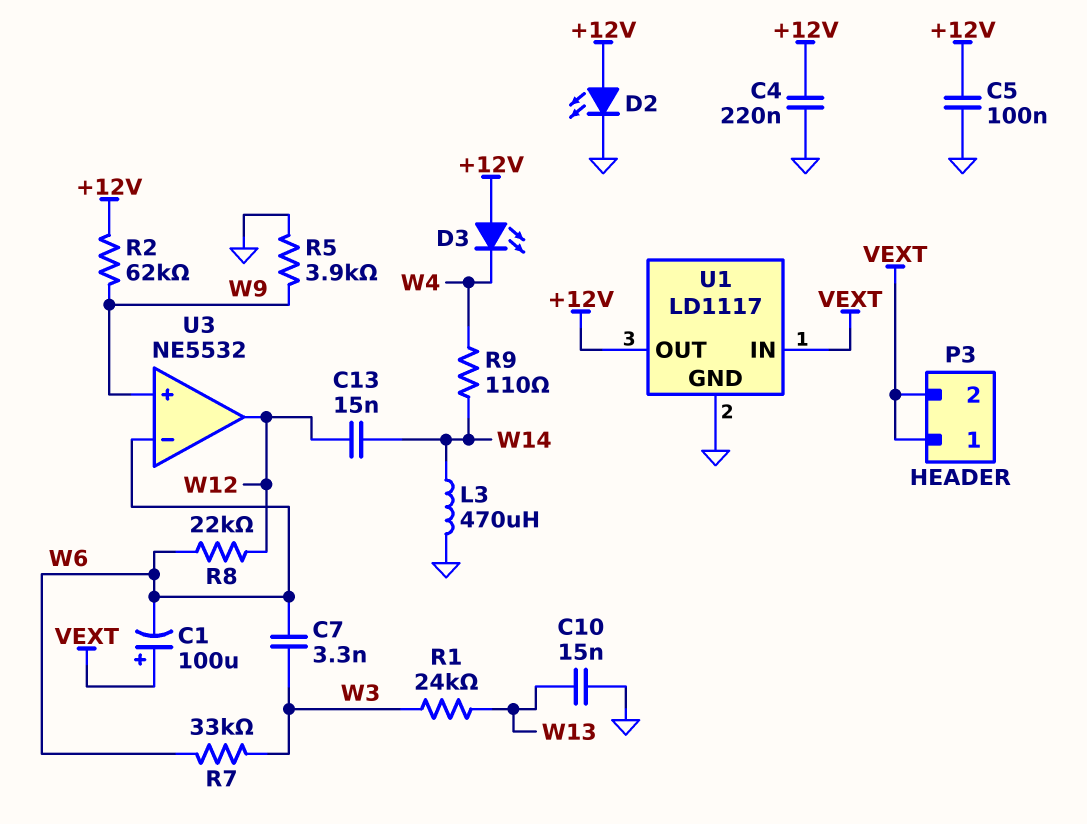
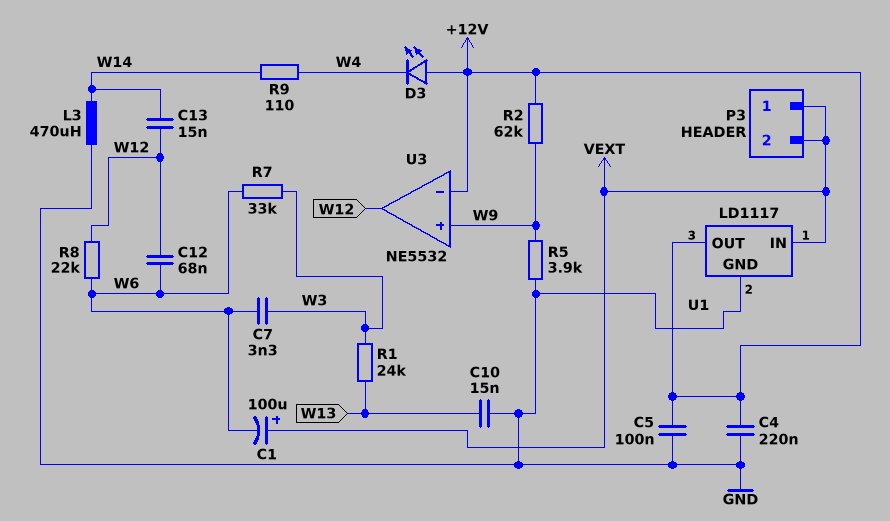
C12: none -> 68nF (W6, W12)
D2: LED (A +12V, K GND) -> none
U3 pin in-: W6 -> +12V

